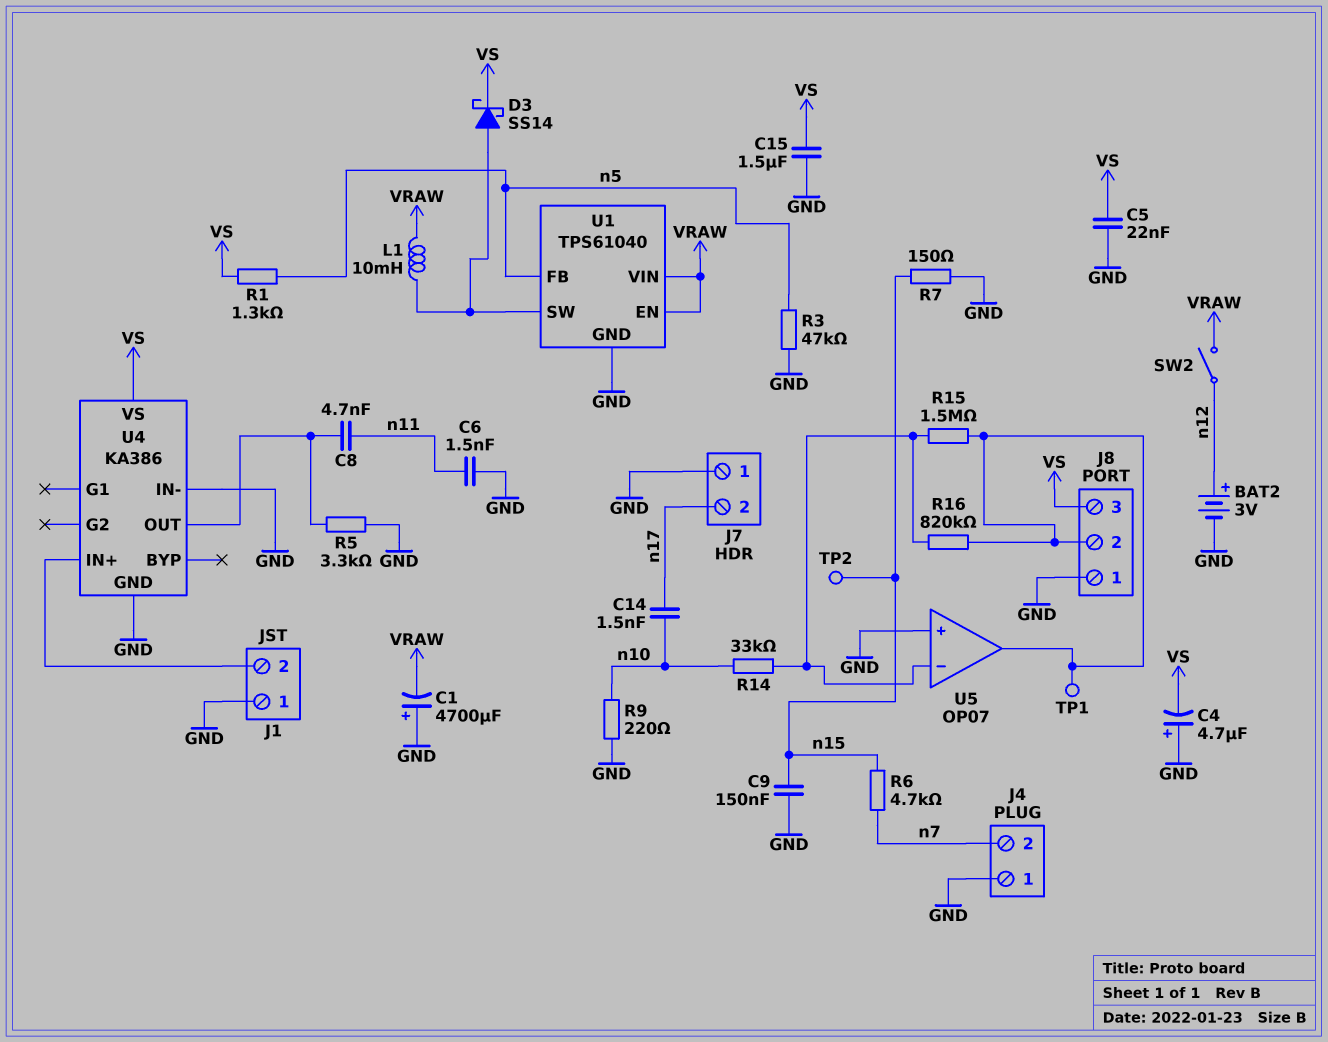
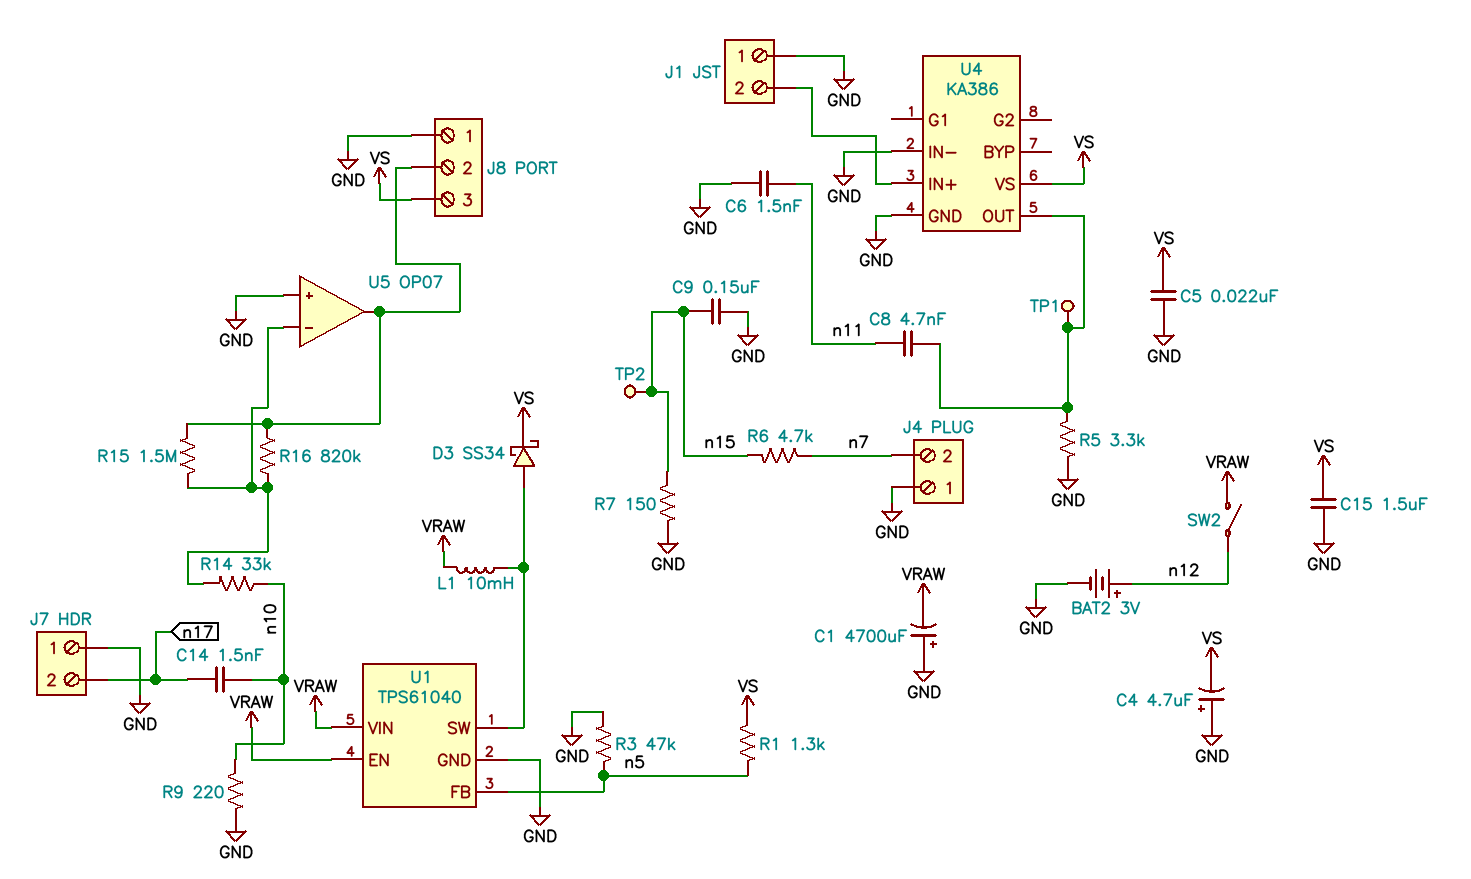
D3: schottky SS14 (A U1/SW, K VS) -> schottky SS34 (A U1/SW, K VS)
TP1: test point (J8/2) -> test point (U4/OUT)

